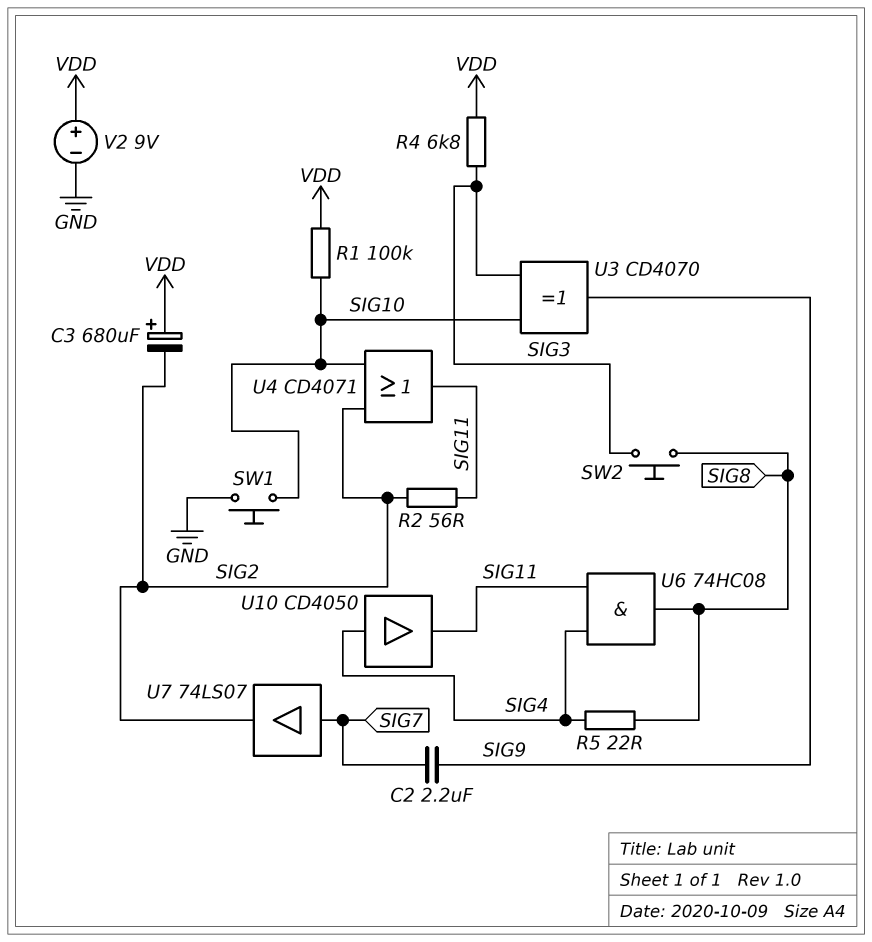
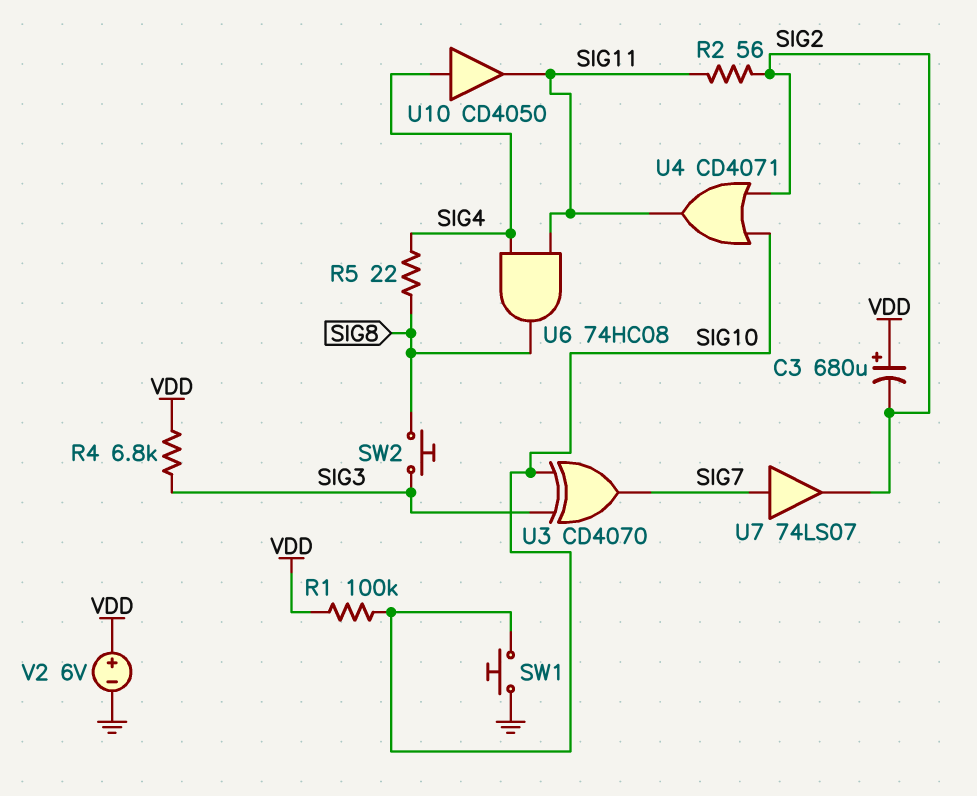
C2: 2.2uF (SIG7, SIG9) -> none
U3: XOR CD4070 (in SIG3, in SIG10, out SIG9) -> XOR CD4070 (in SIG3, in SIG10, out SIG7)
V2: 9V (plus VDD, minus GND) -> 6V (plus VDD, minus GND)

